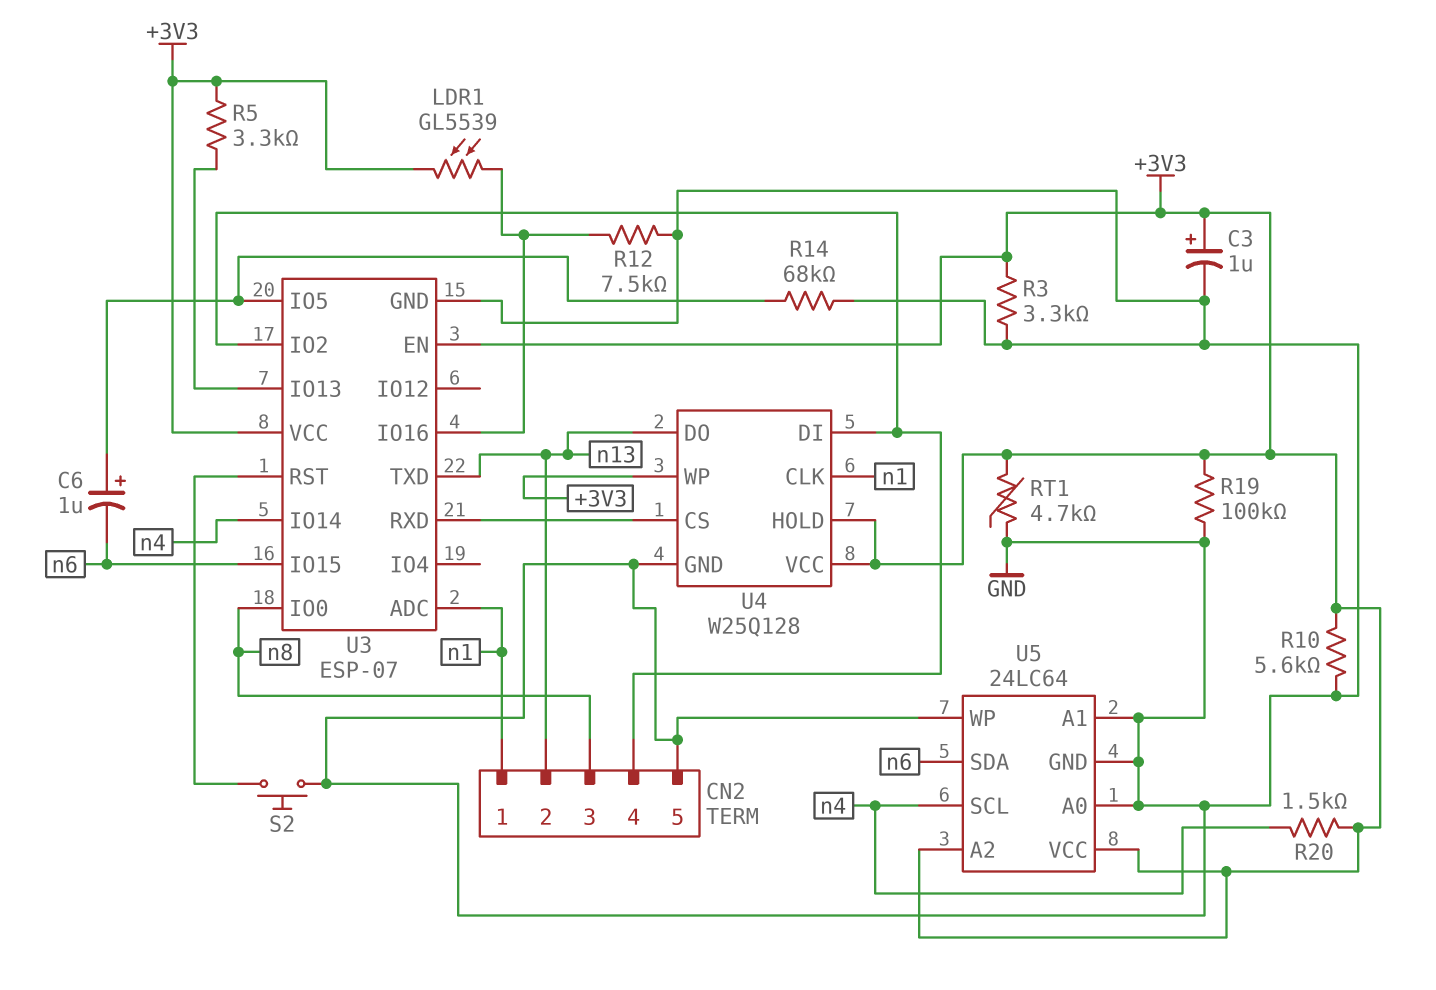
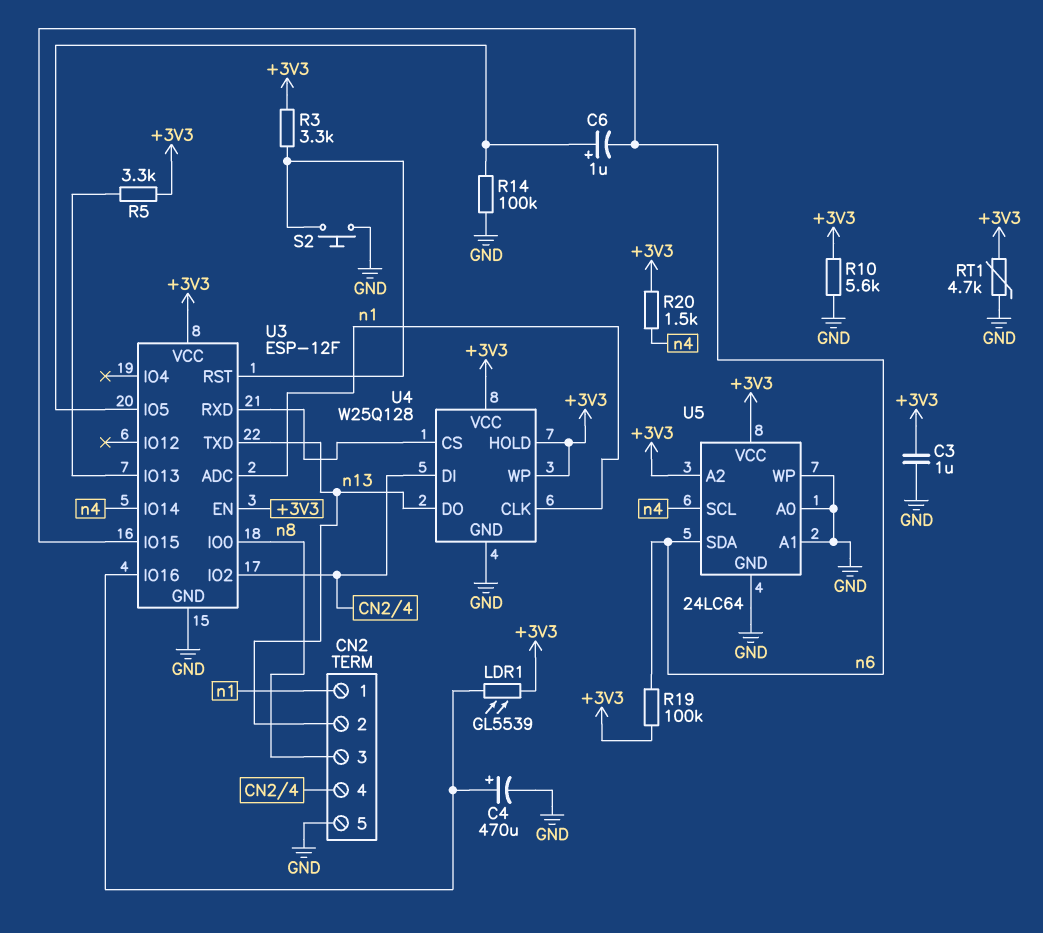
C3: 1uF (plus +3V3, minus GND) -> 1uF (+3V3, GND)
C4: none -> 470uF (plus U3/IO16, minus GND)
R3: 3.3k (+3V3, GND) -> 3.3k (+3V3, U3/RST)
R12: 7.5k (GND, U3/IO16) -> none
R14: 68k (GND, U3/IO5) -> 100k (GND, U3/IO5)
R19: 100k (+3V3, GND) -> 100k (+3V3, n6)
U3: ESP-07 -> ESP-12F

